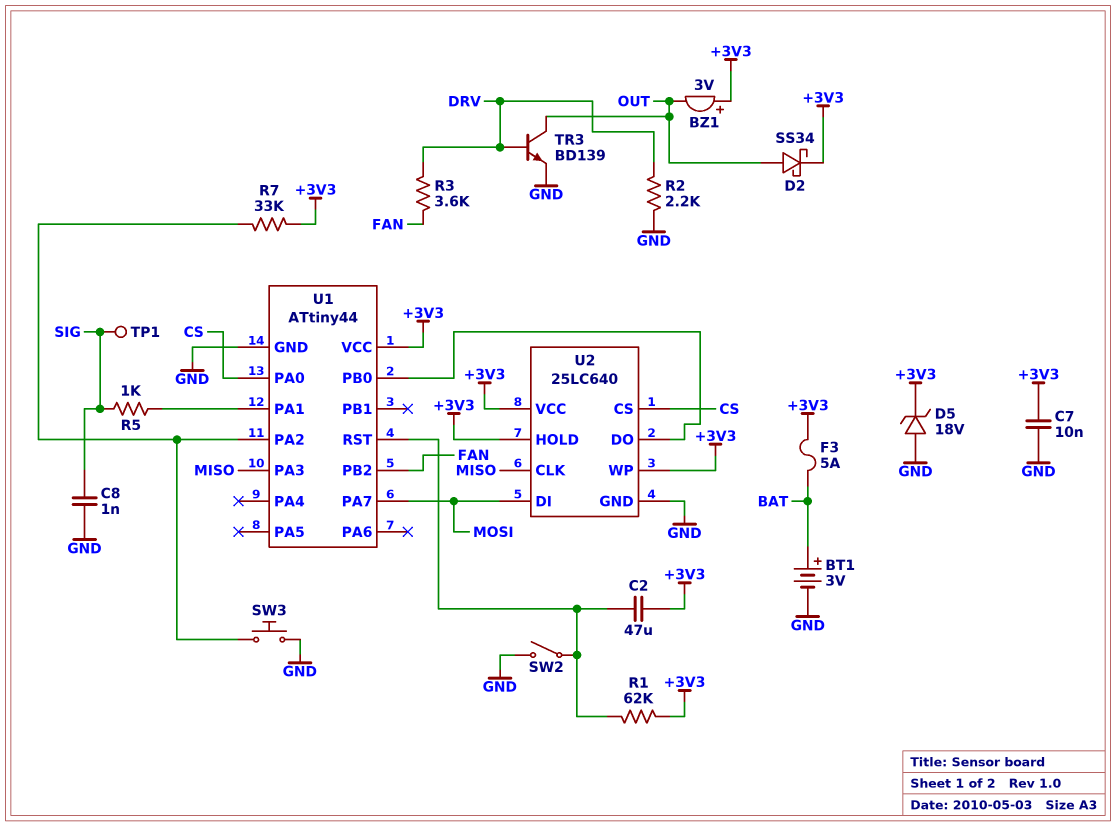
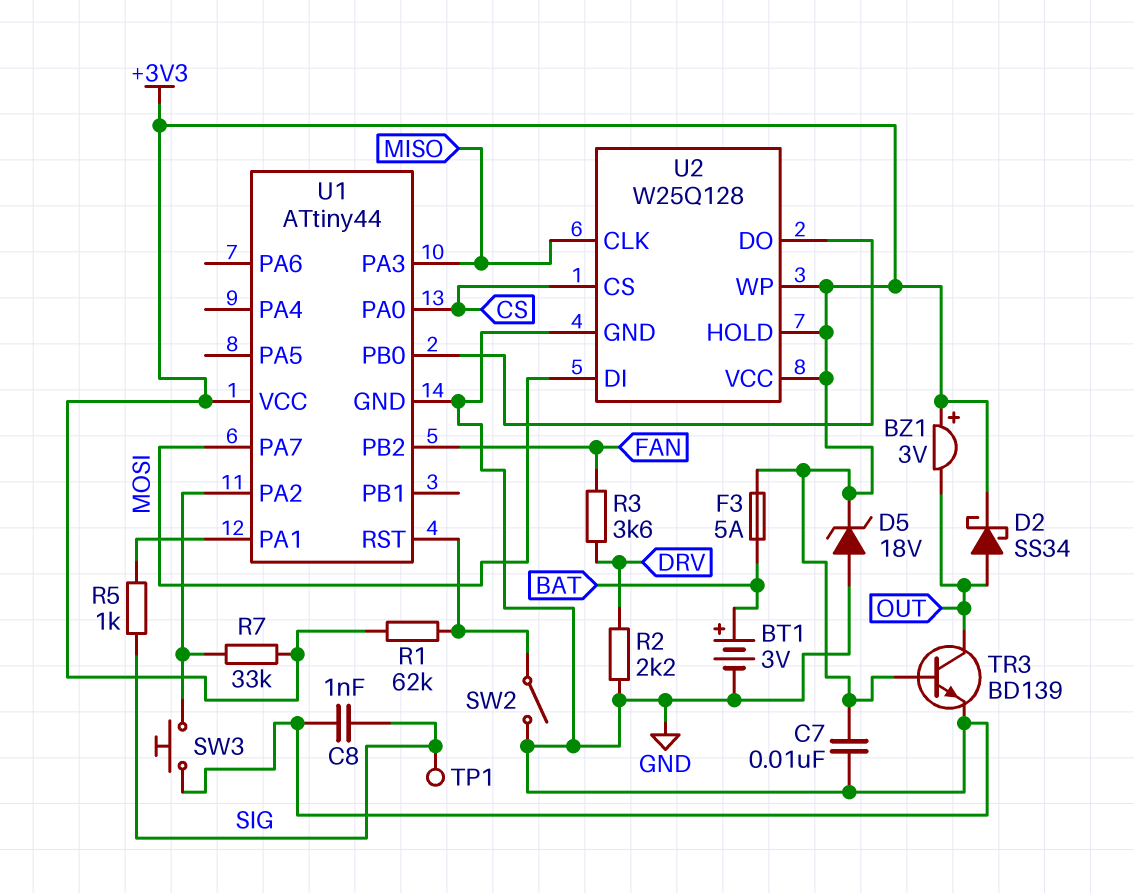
C2: 47uF (+3V3, U1/RST) -> none
TR3: NPN BD139 (B DRV, C OUT, E GND) -> NPN BD139 (B +3V3, C OUT, E GND)
U2: 25LC640 -> W25Q128

